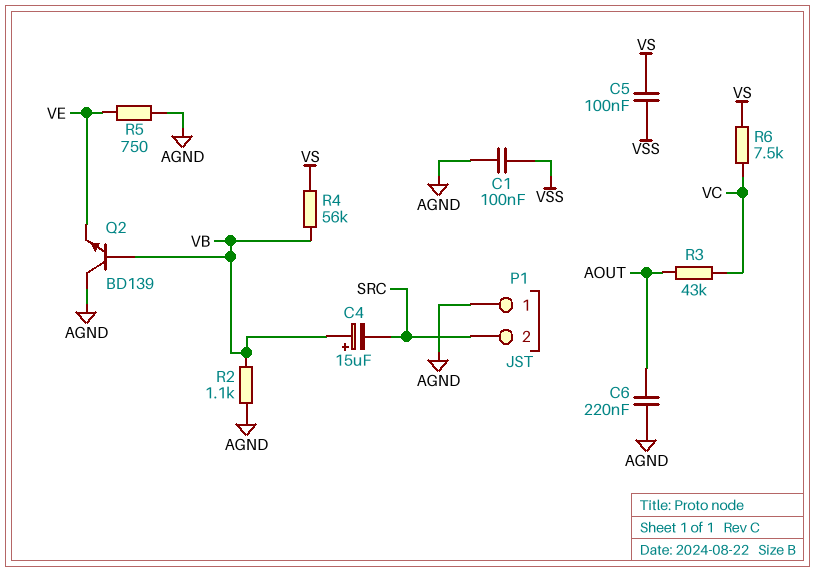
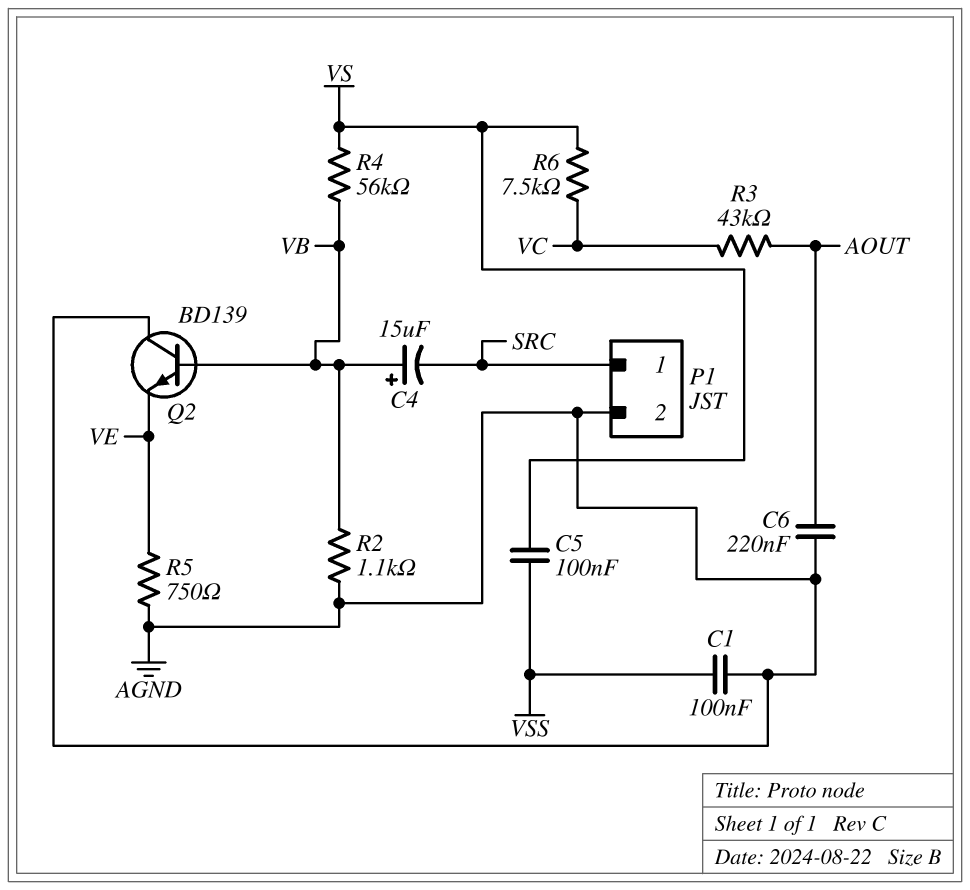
P1 pin 1: AGND -> SRC
P1 pin 2: SRC -> AGND

